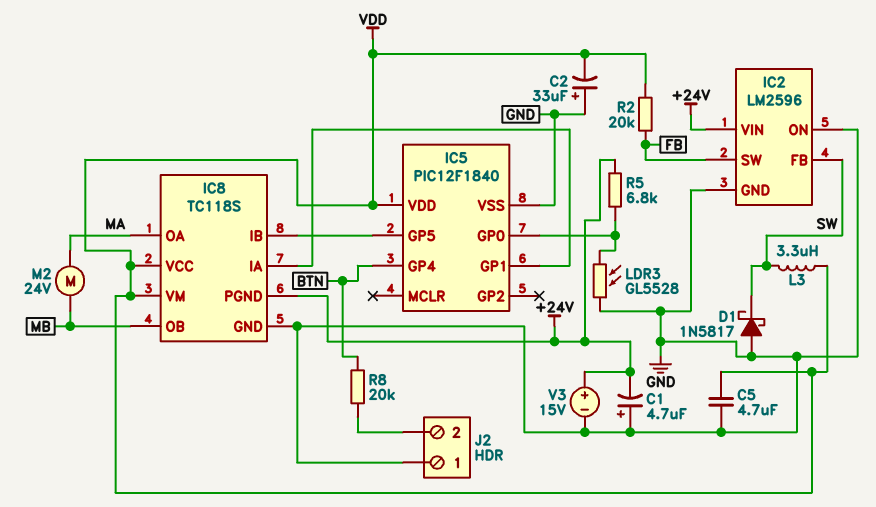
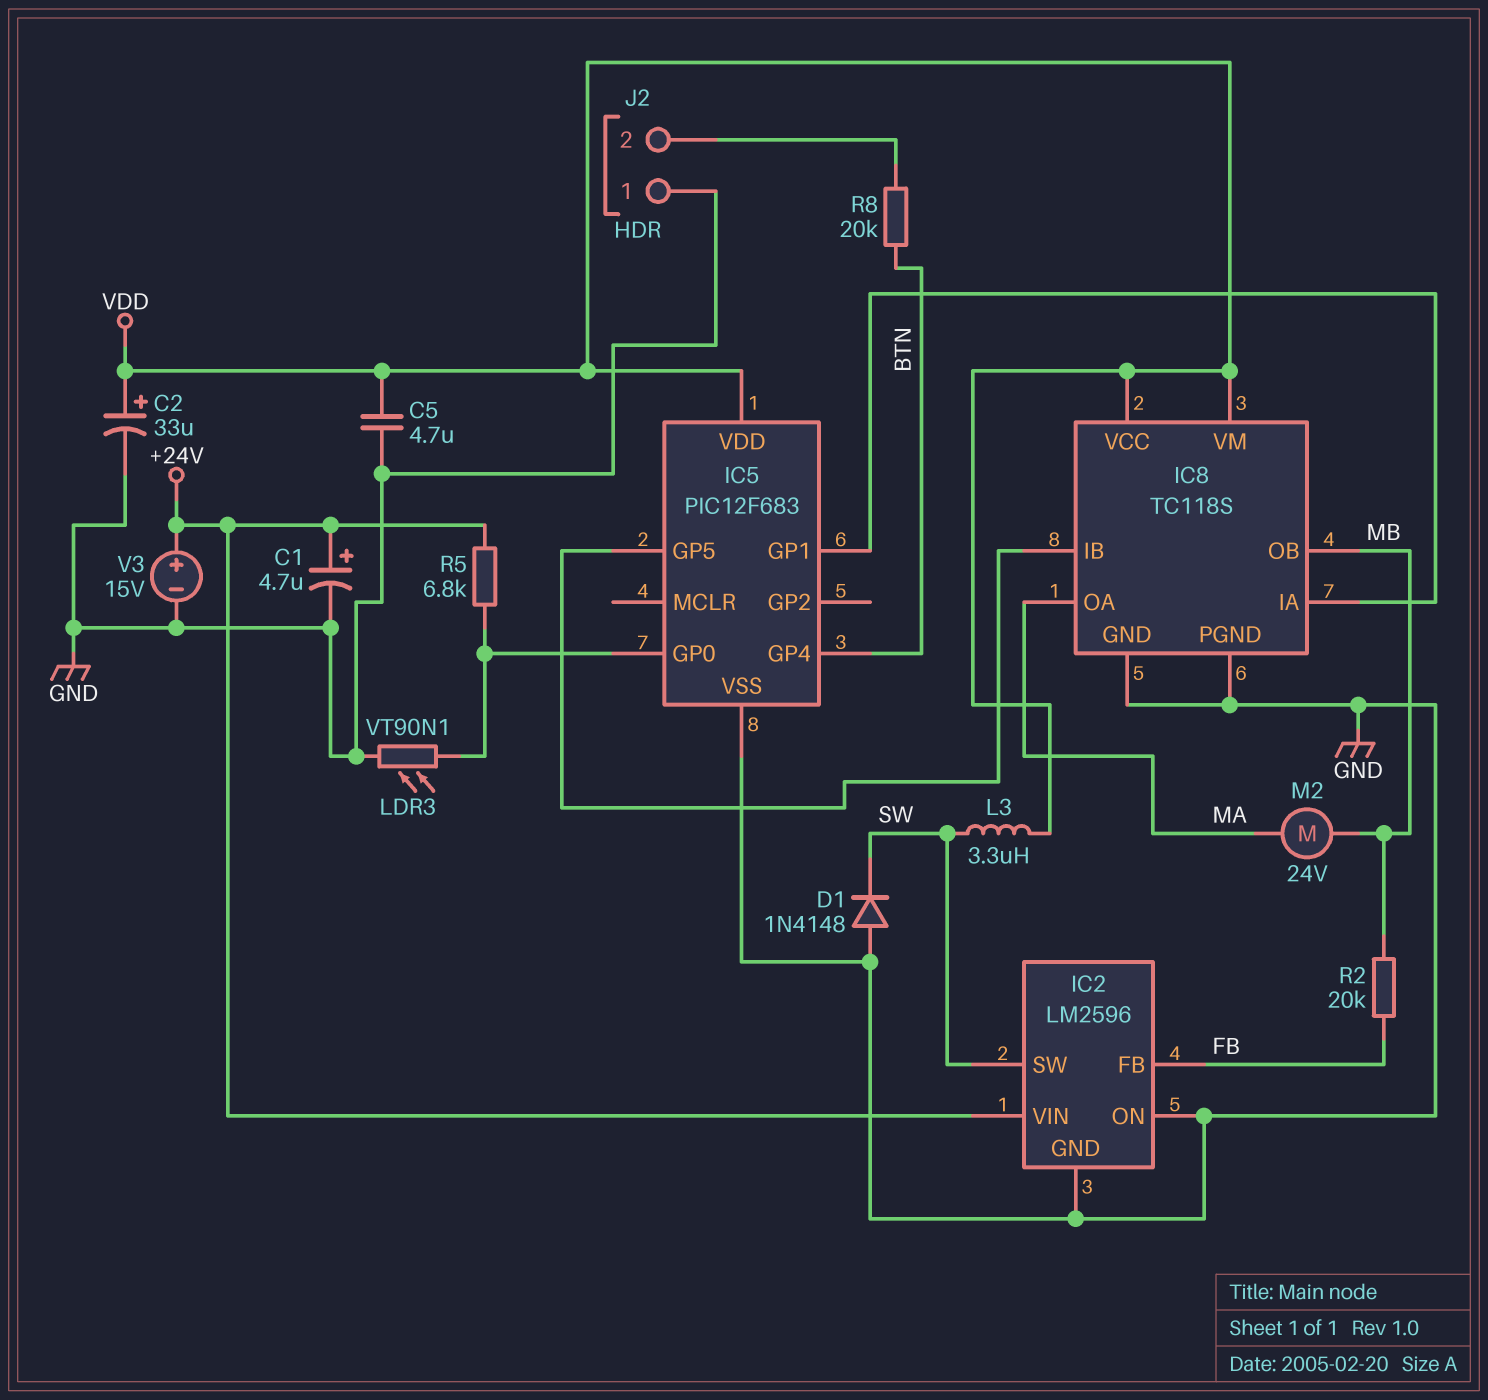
C1: 4.7uF (plus GND, minus +24V) -> 4.7uF (plus +24V, minus GND)
C2: 33uF (plus GND, minus VDD) -> 33uF (plus VDD, minus GND)
D1: schottky 1N5817 (A GND, K SW) -> diode 1N4148 (A GND, K SW)
IC2 pin FB: SW -> FB
IC2 pin SW: FB -> SW
IC5: PIC12F1840 -> PIC12F683
IC8 pin PGND: +24V -> GND
LDR3: GL5528 (GND, IC5/GP0) -> VT90N1 (GND, IC5/GP0)
R2: 20k (FB, VDD) -> 20k (FB, MB)

